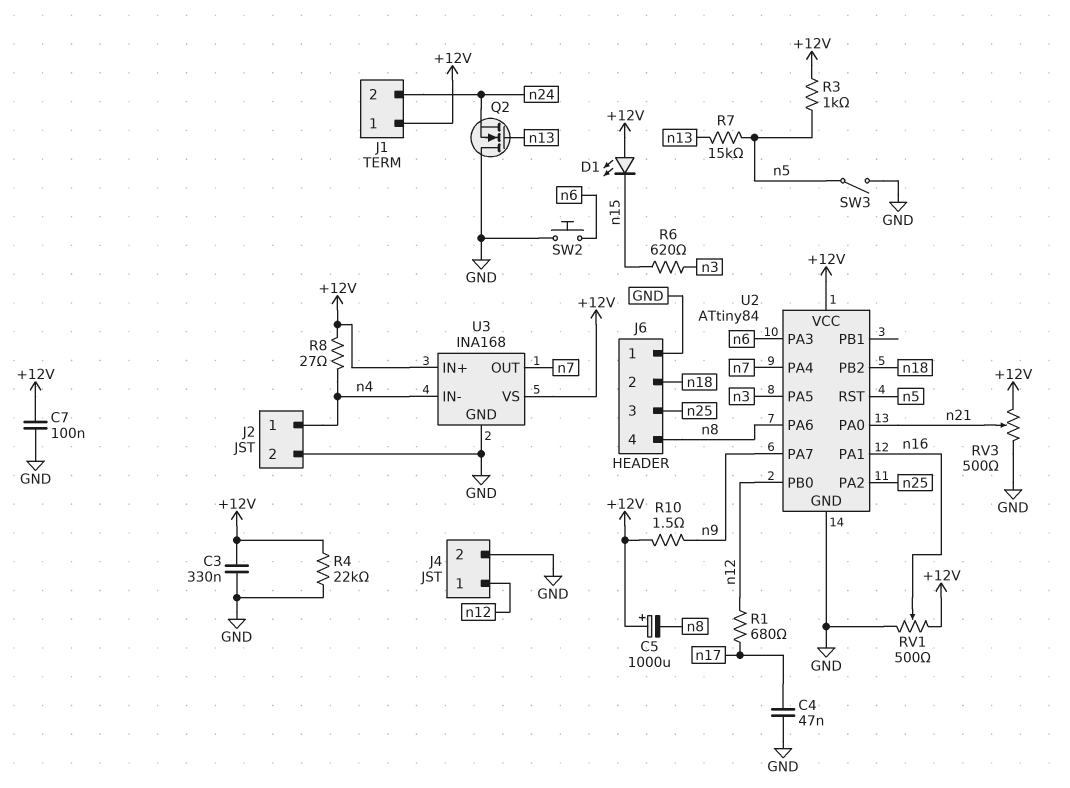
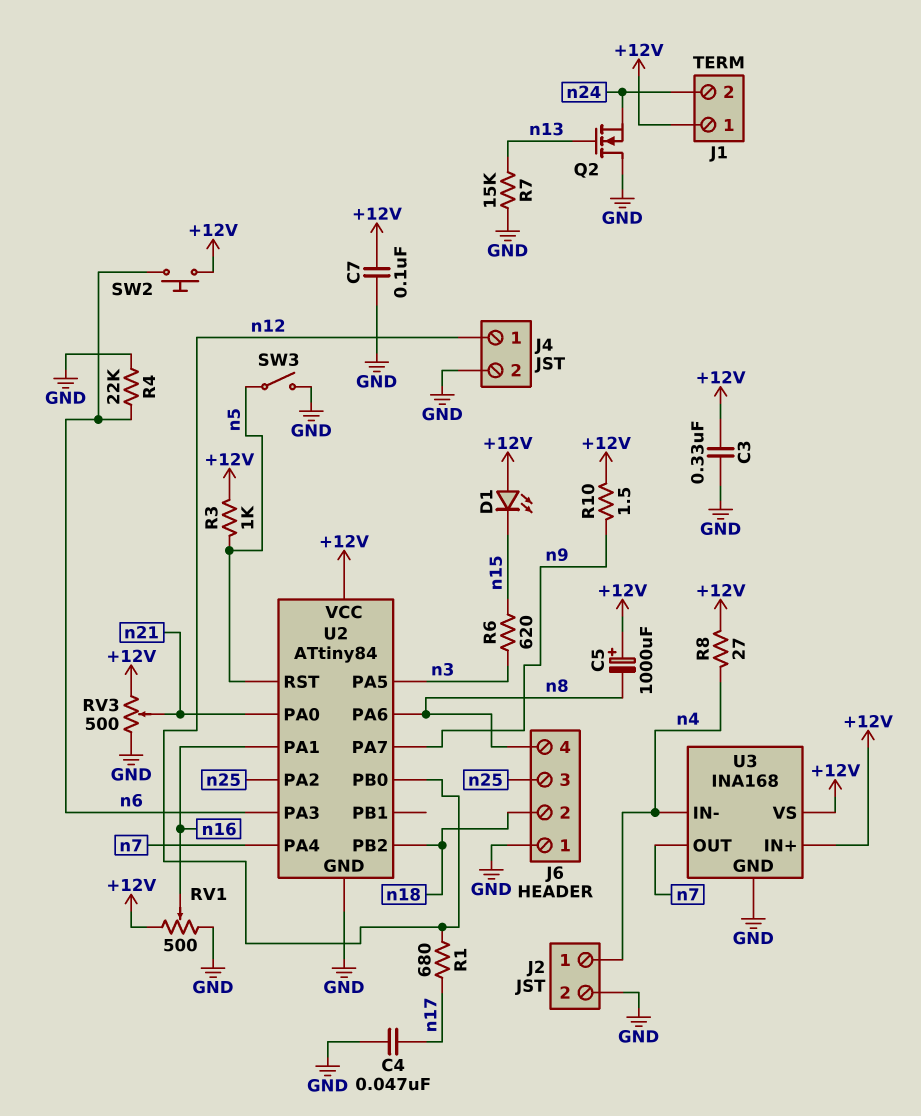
R4: 22k (+12V, GND) -> 22k (GND, n6)
R7: 15k (n5, n13) -> 15k (GND, n13)
SW2: button (GND, n6) -> button (+12V, n6)

